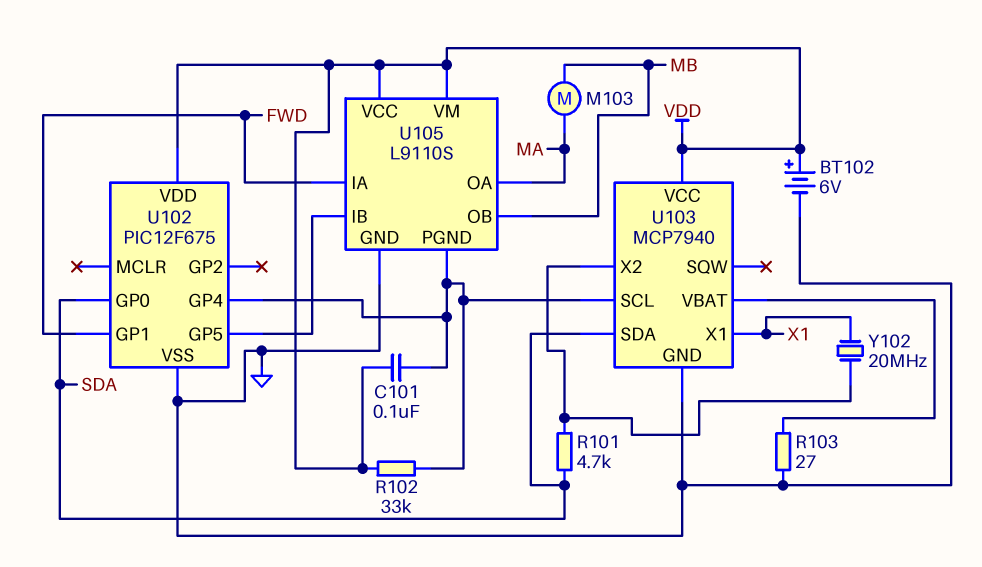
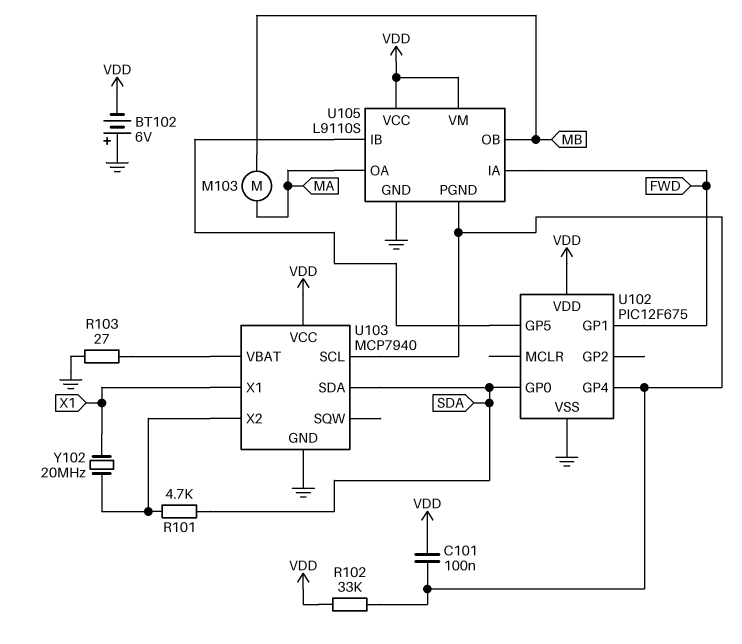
BT102: 6V (plus VDD, minus GND) -> 6V (plus GND, minus VDD)

